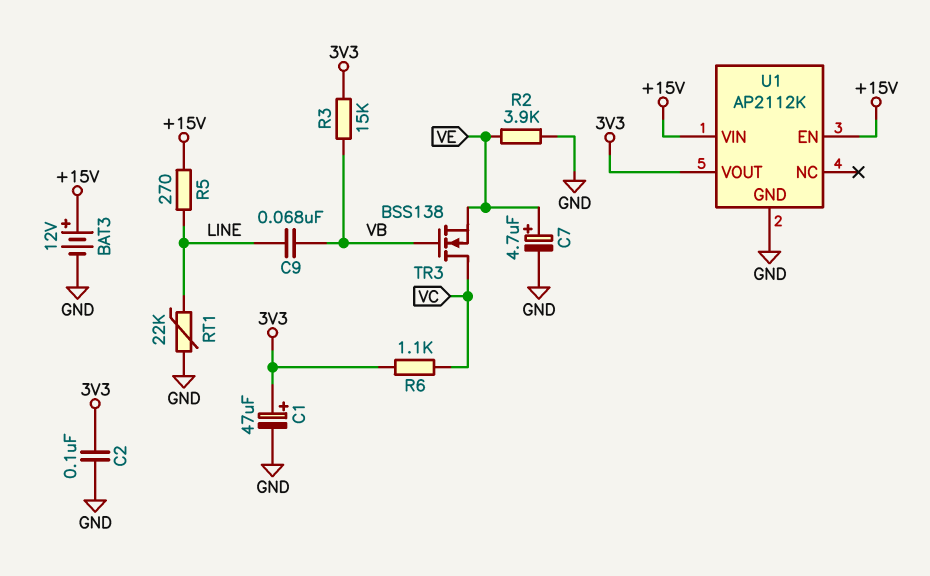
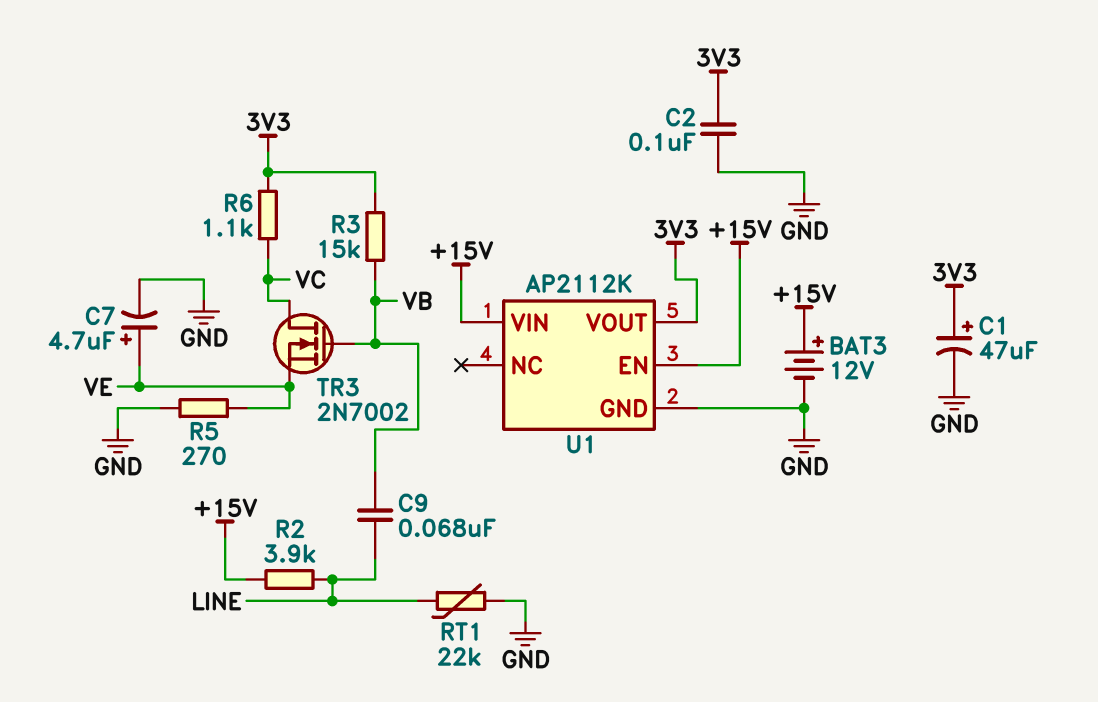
R2: 3.9k (GND, VE) -> 3.9k (+15V, LINE)
R5: 270 (+15V, LINE) -> 270 (GND, VE)
TR3: NMOS BSS138 (G VB, D VC, S VE) -> NMOS 2N7002 (G VB, D VC, S VE)

